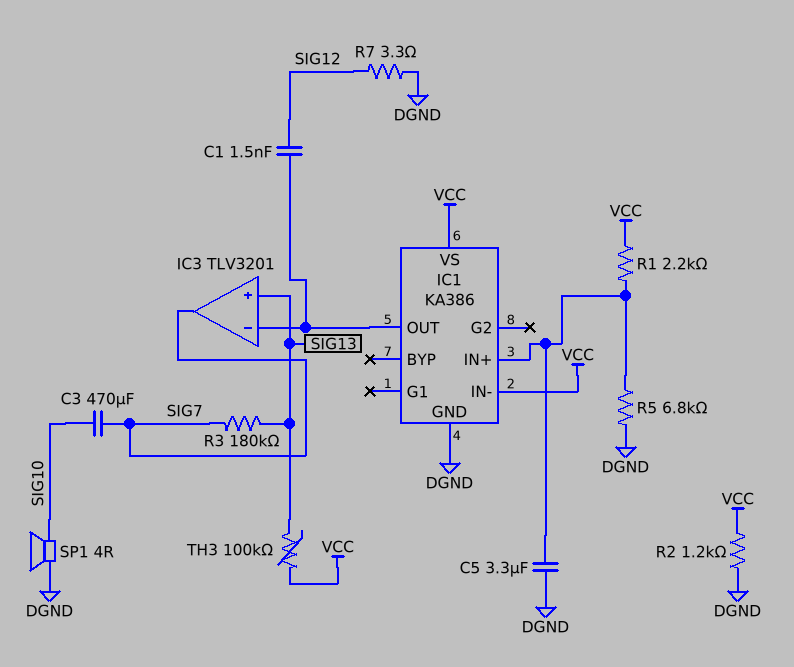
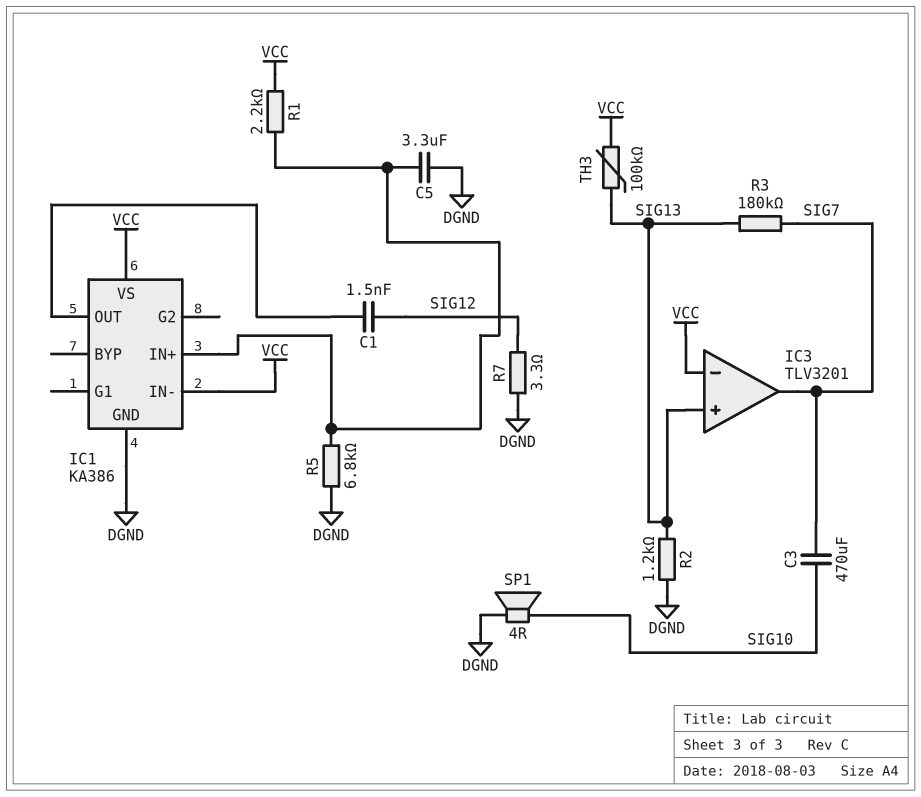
IC3 pin in-: IC1/OUT -> VCC
R2: 1.2k (DGND, VCC) -> 1.2k (DGND, SIG13)

